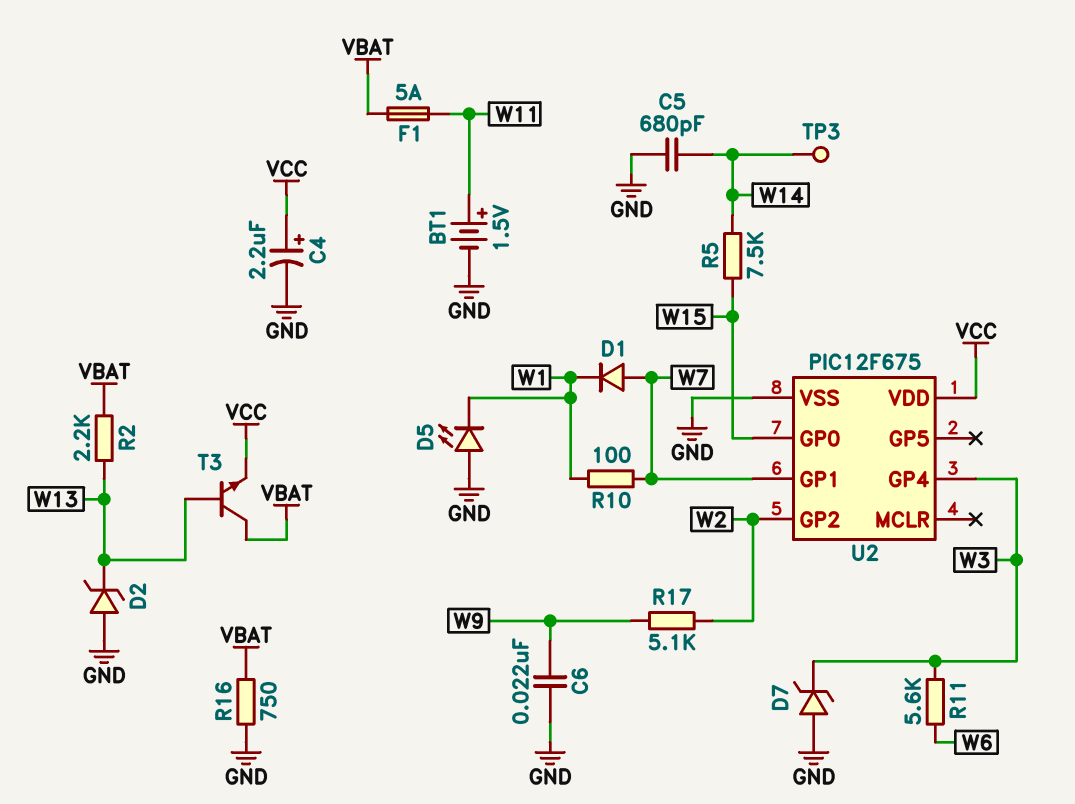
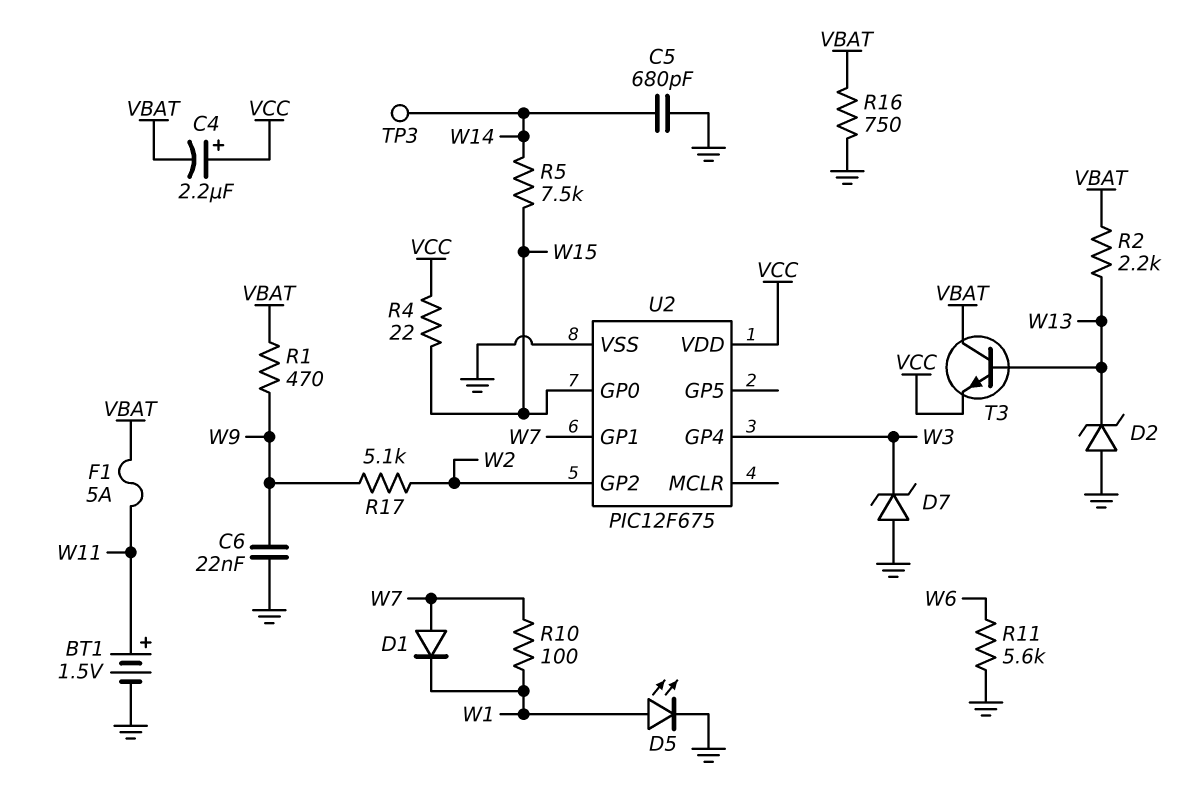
C4: 2.2uF (plus VCC, minus GND) -> 2.2uF (plus VCC, minus VBAT)
D5: LED (A GND, K W1) -> LED (A W1, K GND)
R1: none -> 470 (VBAT, W9)
R4: none -> 22 (VCC, W15)
R11: 5.6k (W3, W6) -> 5.6k (GND, W6)

